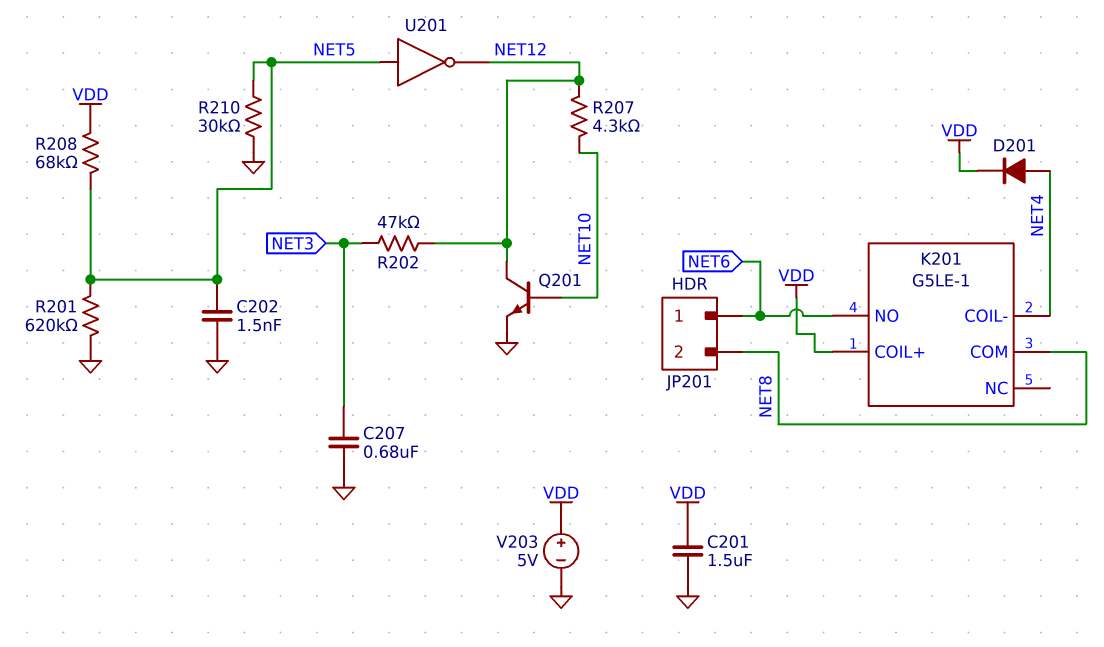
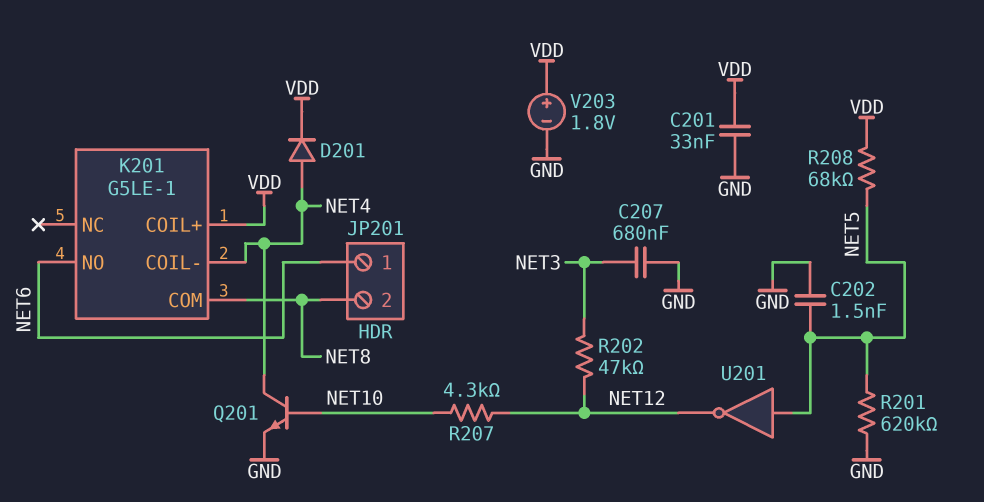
C201: 1.5uF (GND, VDD) -> 33nF (GND, VDD)
Q201: NPN (B NET10, C NET12, E GND) -> NPN (B NET10, C NET4, E GND)
R210: 30k (GND, NET5) -> none
V203: 5V (plus VDD, minus GND) -> 1.8V (plus VDD, minus GND)

